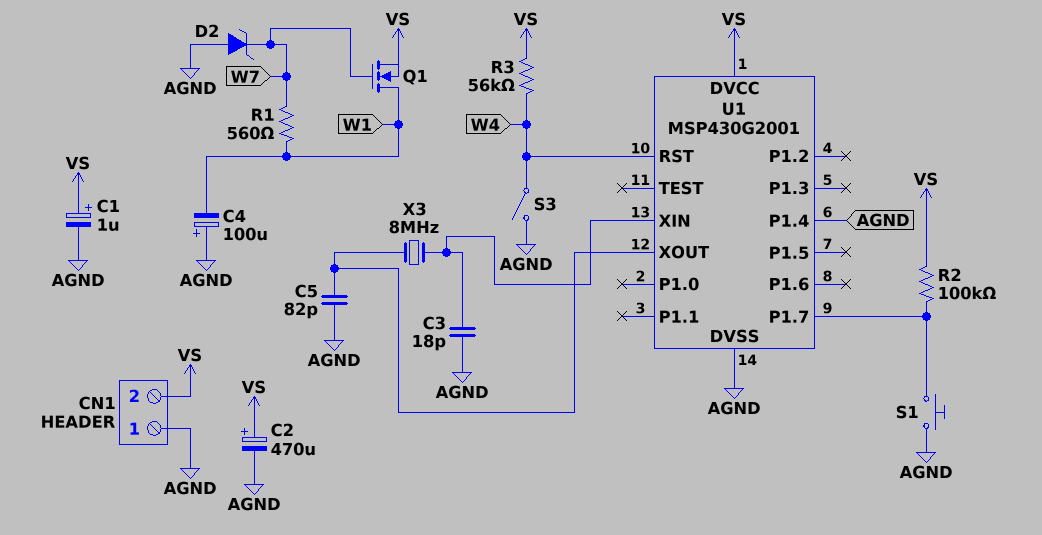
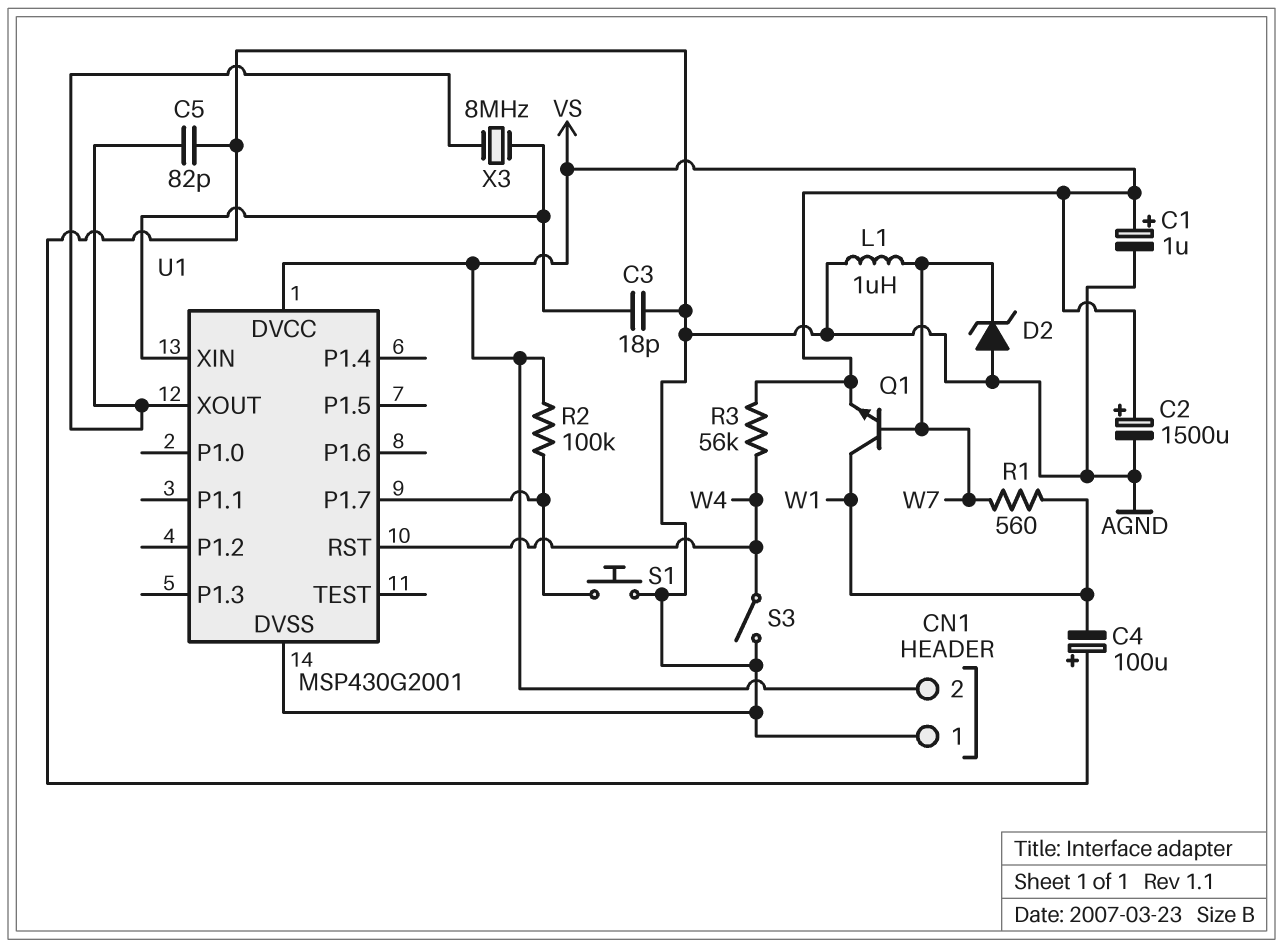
C2: 470uF (plus VS, minus AGND) -> 1500uF (plus VS, minus AGND)
L1: none -> 1uH (AGND, W7)
Q1: NMOS (G W7, D W1, S VS) -> NPN (B W7, C W1, E VS)
U1 pin P1.4: AGND -> none

